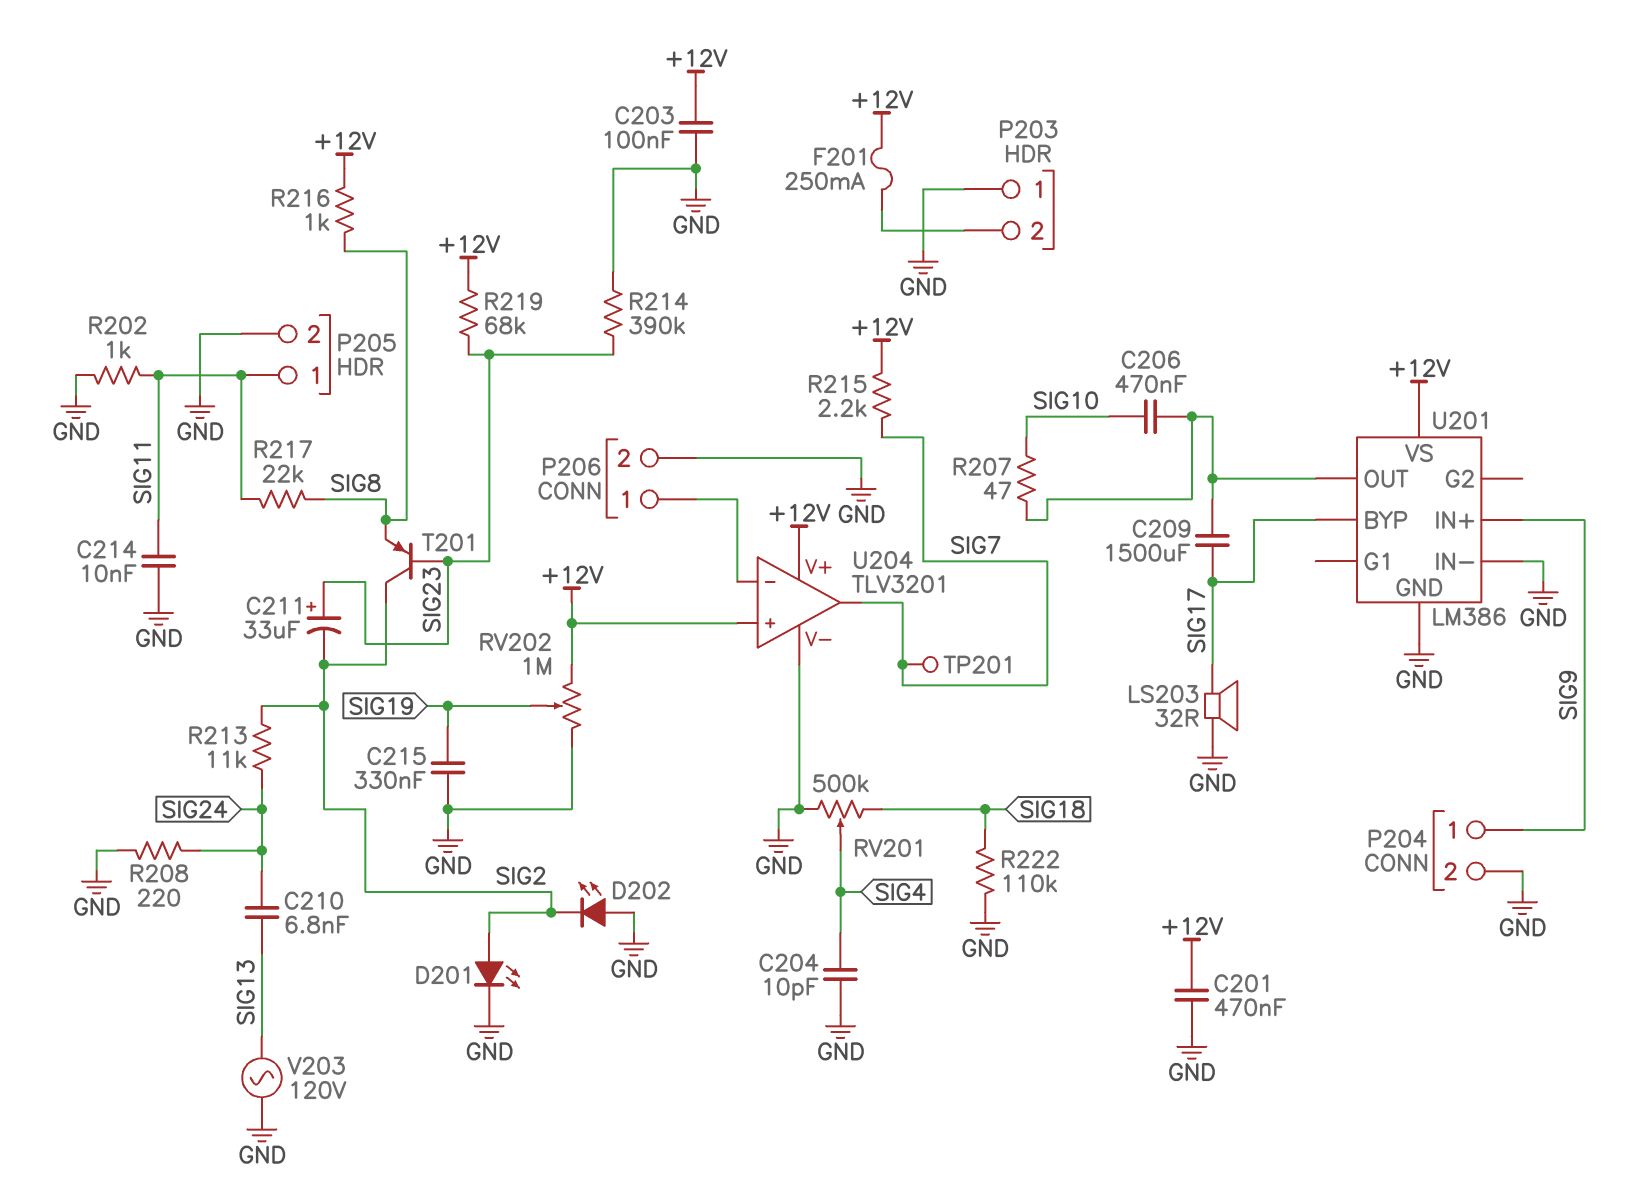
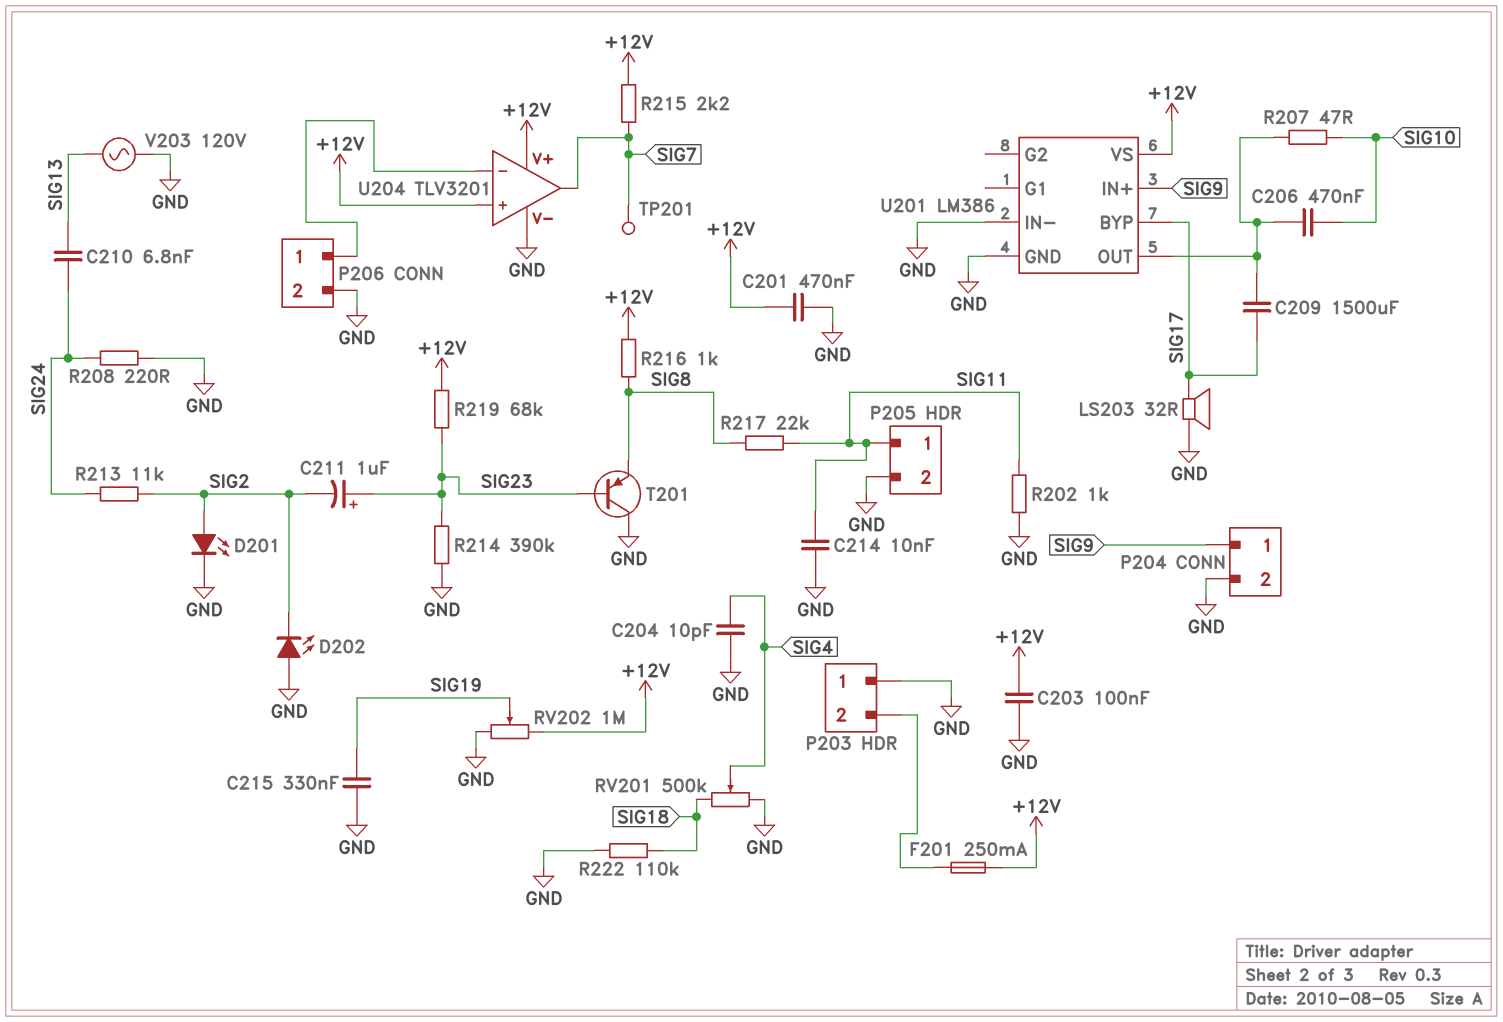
C211: 33uF (plus SIG23, minus SIG2) -> 1uF (plus SIG23, minus SIG2)
T201: PNP (B SIG23, C SIG2, E SIG8) -> PNP (B SIG23, C GND, E SIG8)

